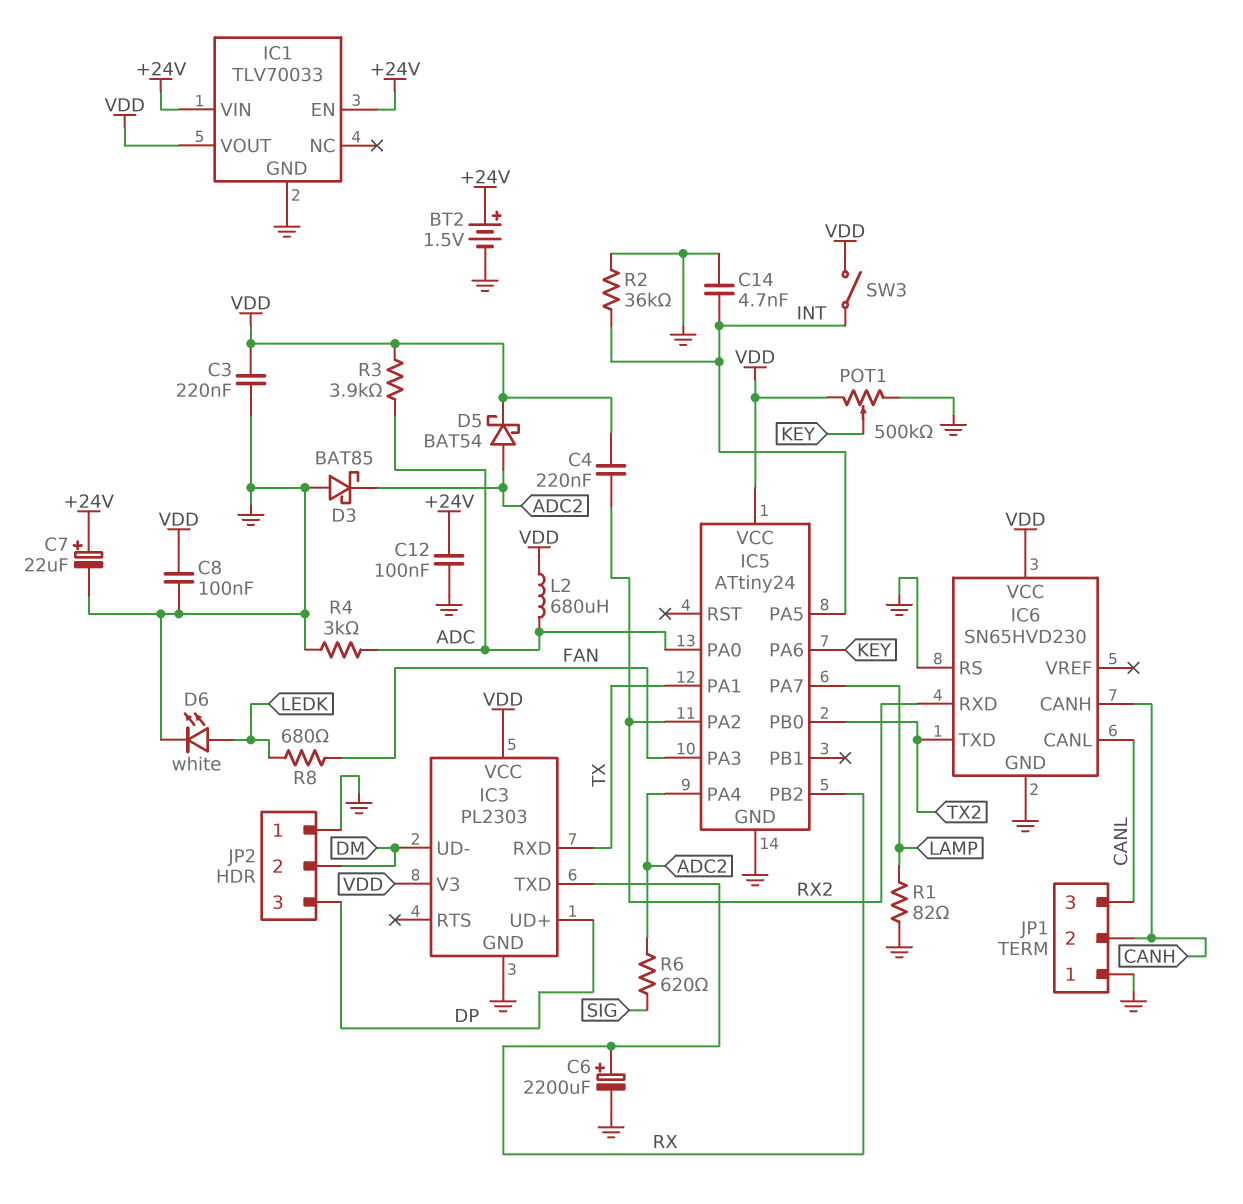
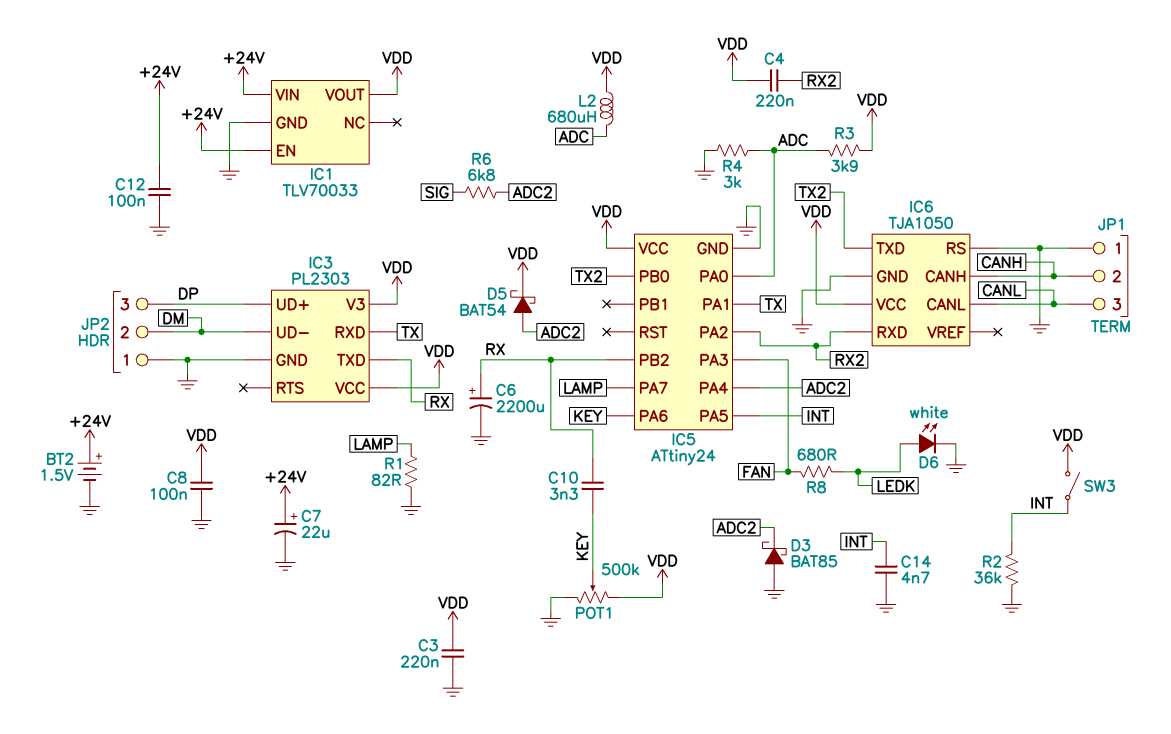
C10: none -> 3.3nF (KEY, RX)
IC6: SN65HVD230 -> TJA1050
R6: 620 (ADC2, SIG) -> 6.8k (ADC2, SIG)

